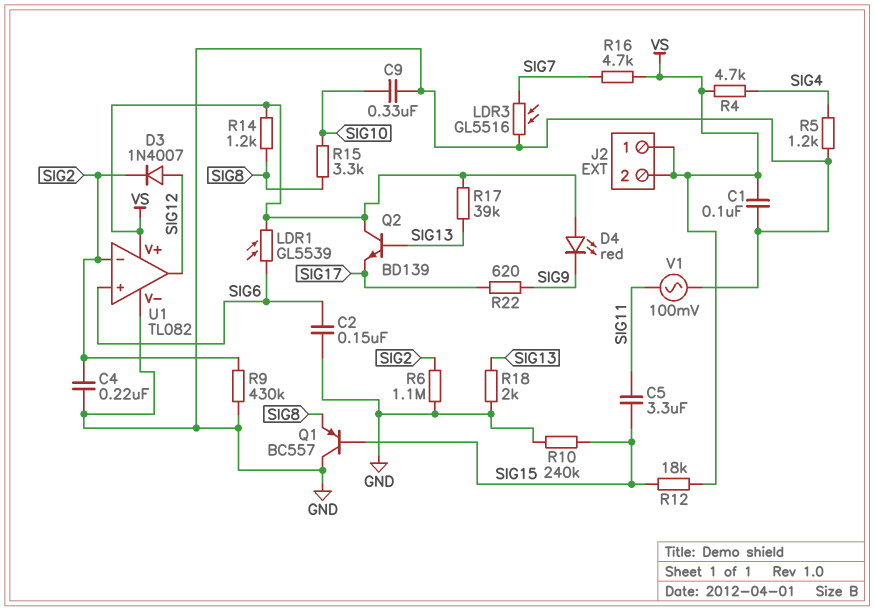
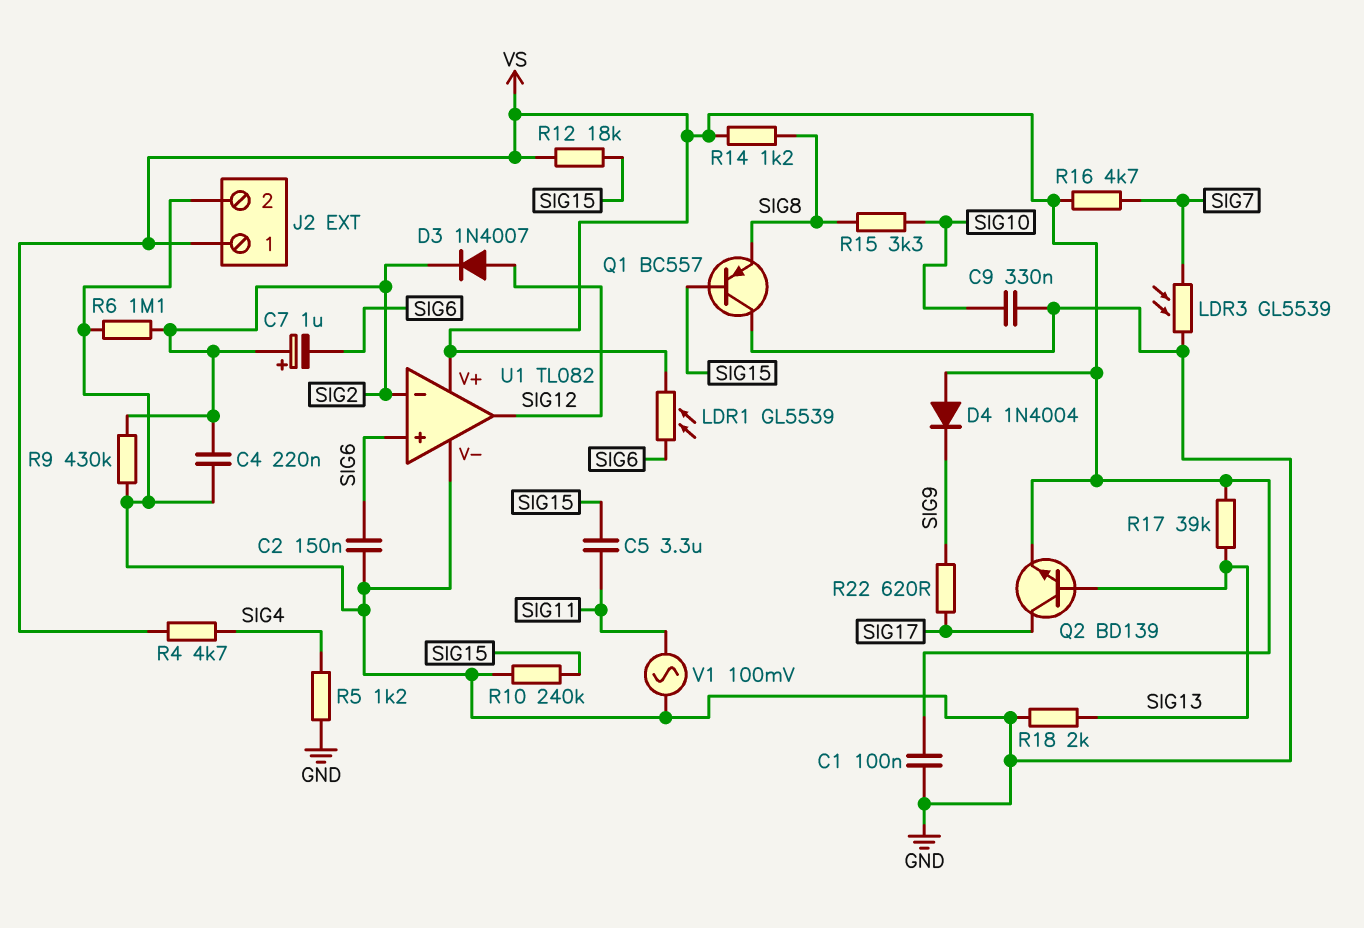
C7: none -> 1uF (plus SIG2, minus SIG6)
D4: LED red (A VS, K SIG9) -> diode 1N4004 (A VS, K SIG9)
J2 pin 2: VS -> GND
LDR3: GL5516 (GND, SIG7) -> GL5539 (GND, SIG7)
Q2: NPN BD139 (B SIG13, C VS, E SIG17) -> NPN BD139 (B SIG13, C SIG17, E VS)

